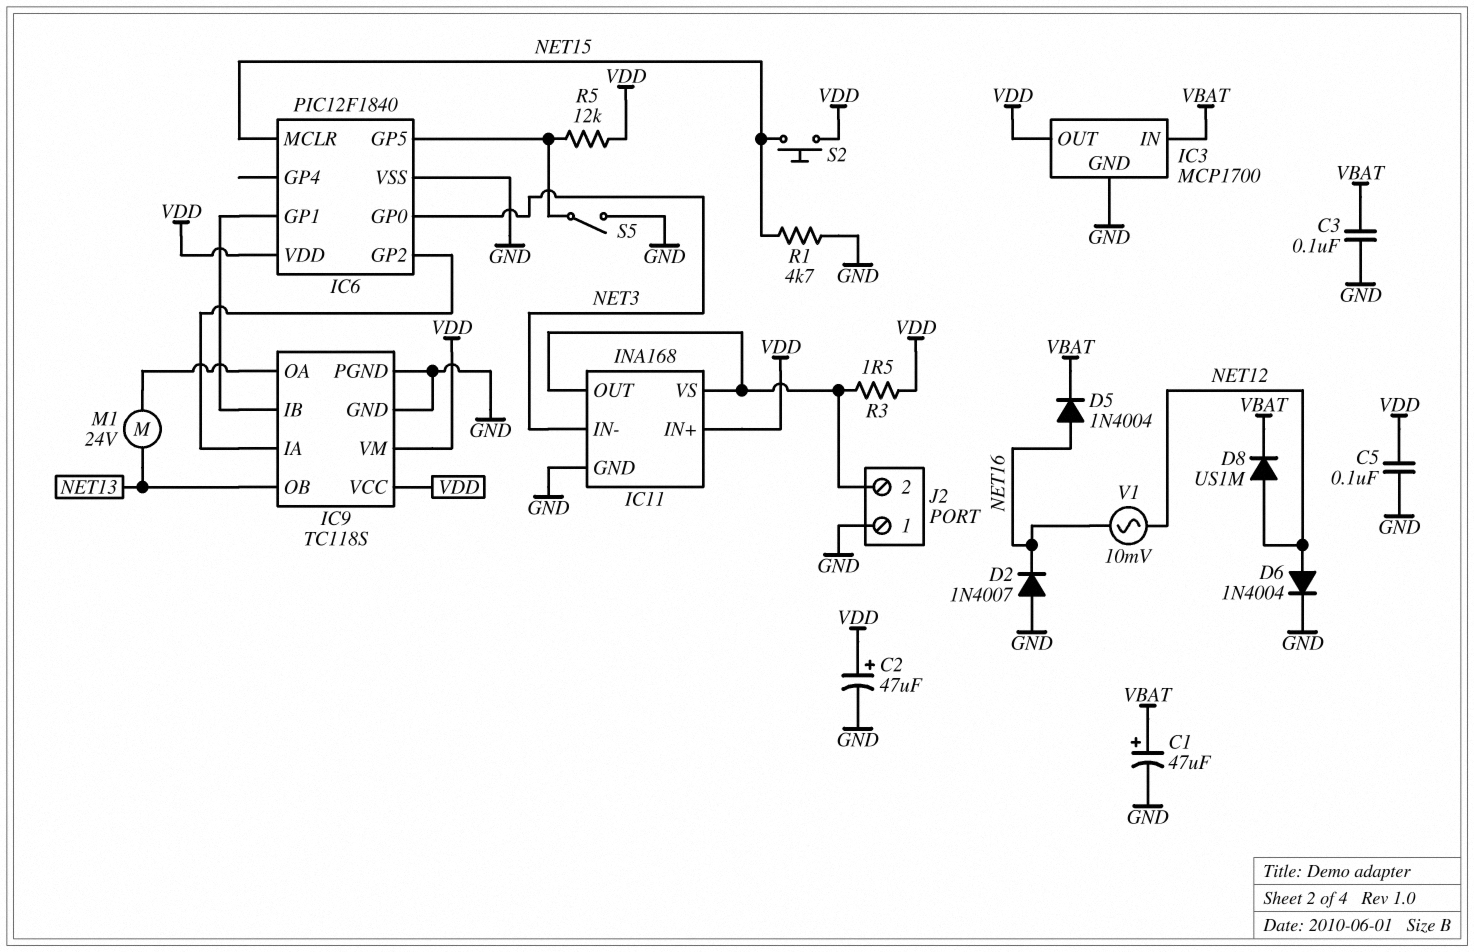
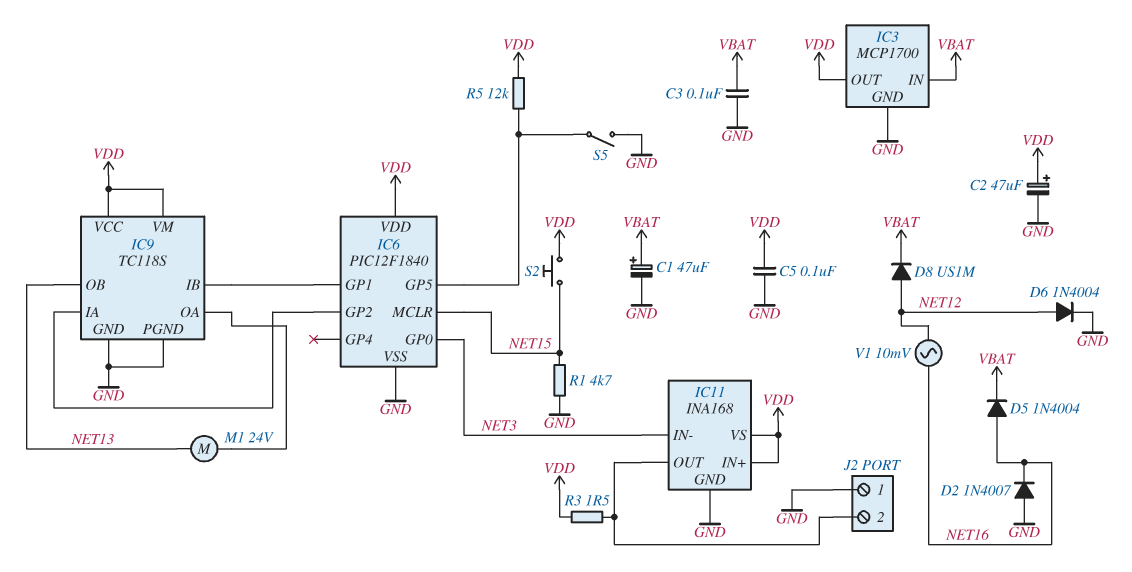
IC11 pin VS: IC11/OUT -> VDD

